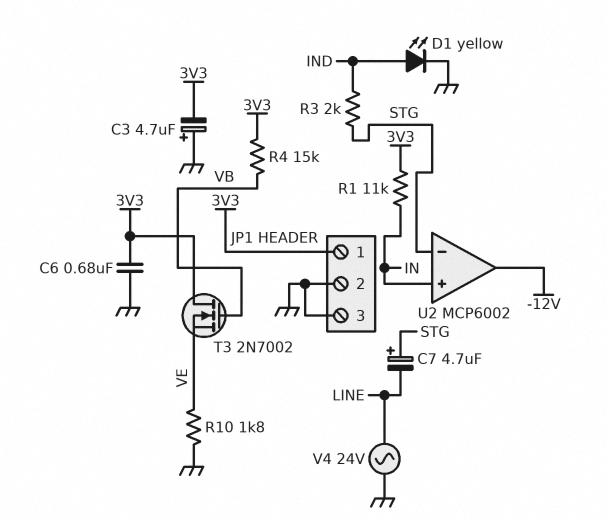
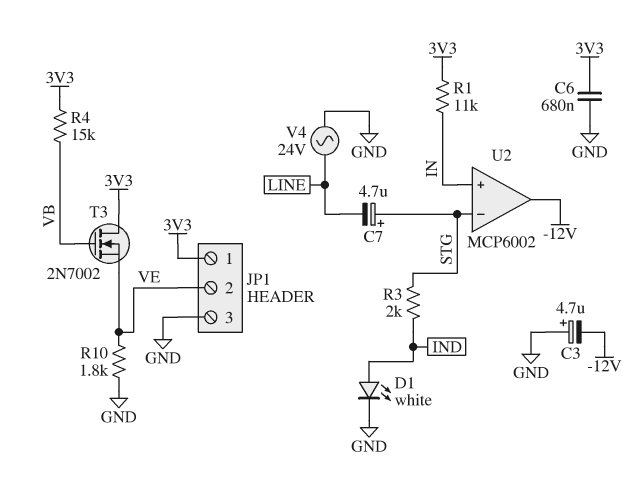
C3: 4.7uF (plus GND, minus 3V3) -> 4.7uF (plus GND, minus -12V)
D1: LED yellow (A IND, K GND) -> LED white (A IND, K GND)
JP1 pin 2: GND -> VE

